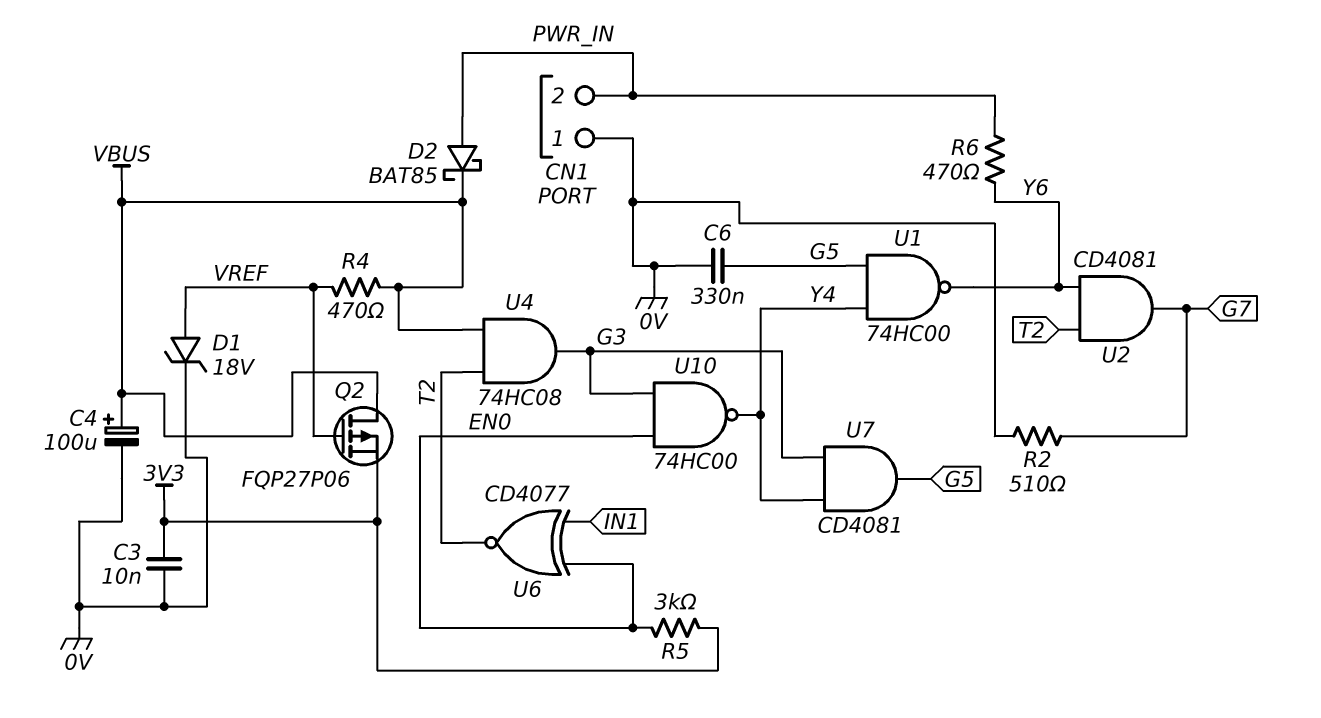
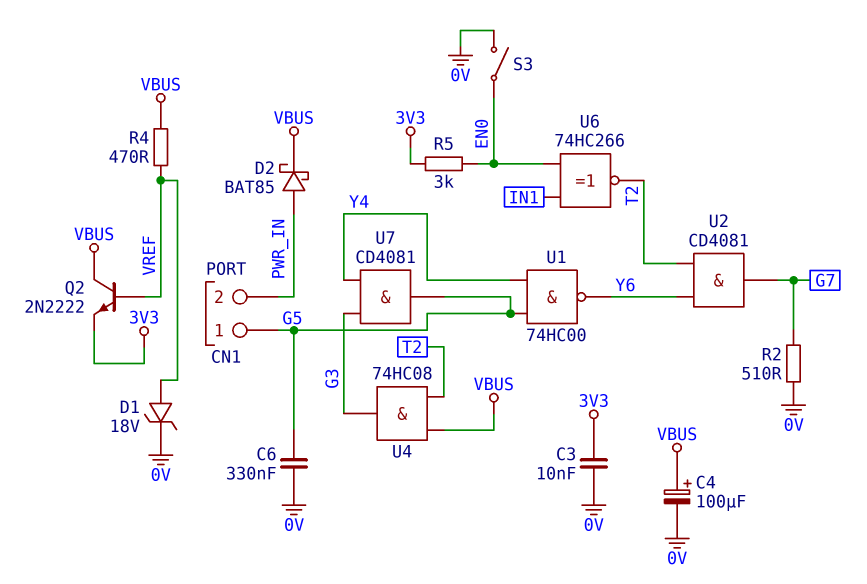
CN1 pin 1: 0V -> G5
Q2: PMOS FQP27P06 (G VREF, D VBUS, S 3V3) -> NPN 2N2222 (B VREF, C VBUS, E 3V3)
R6: 470 (PWR_IN, Y6) -> none
S3: none -> switch (0V, EN0)
U6: XNOR CD4077 (in EN0, in IN1, out T2) -> XNOR 74HC266 (in EN0, in IN1, out T2)
U10: NAND 74HC00 (in EN0, in G3, out Y4) -> none

